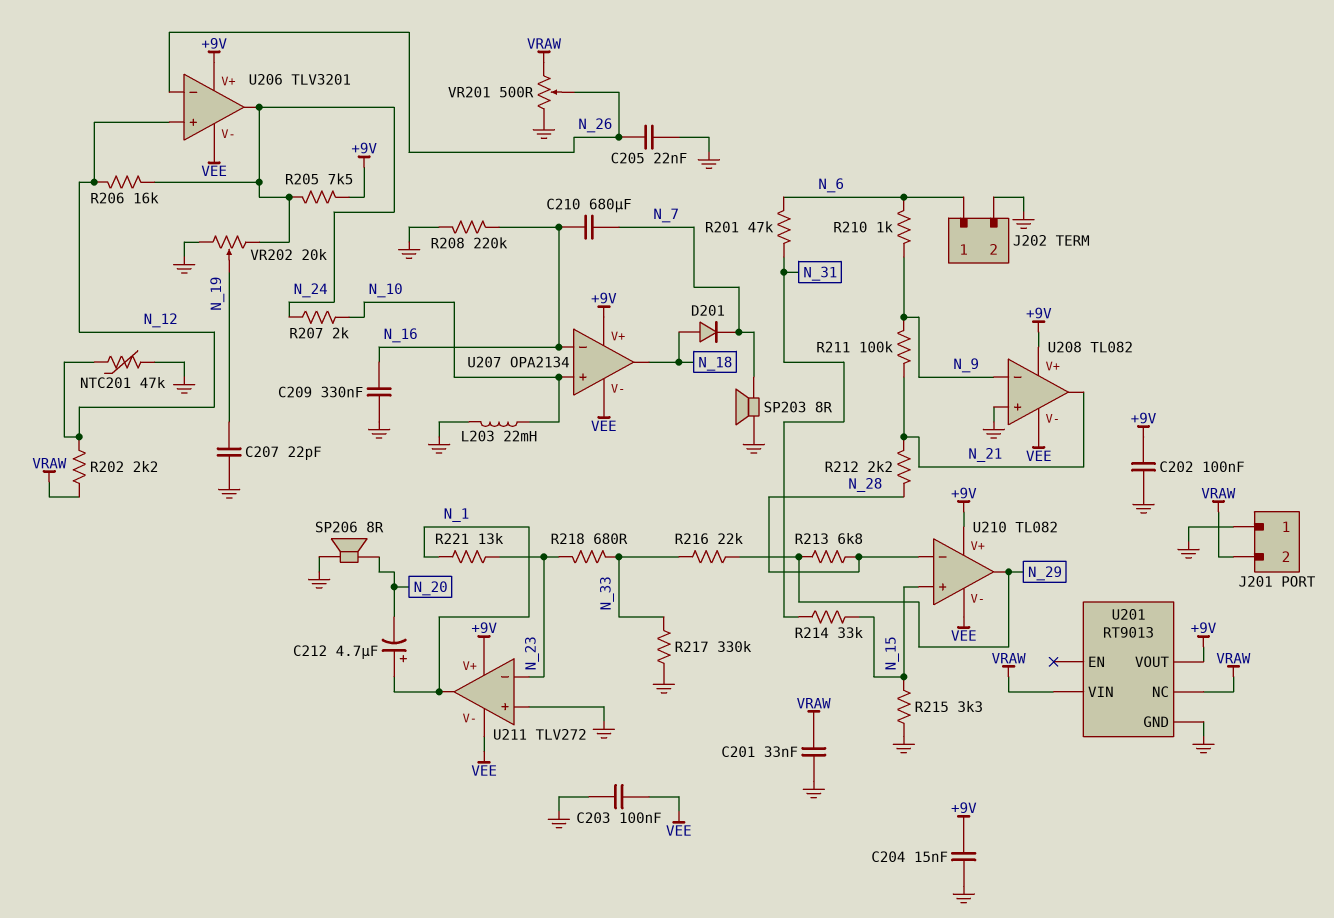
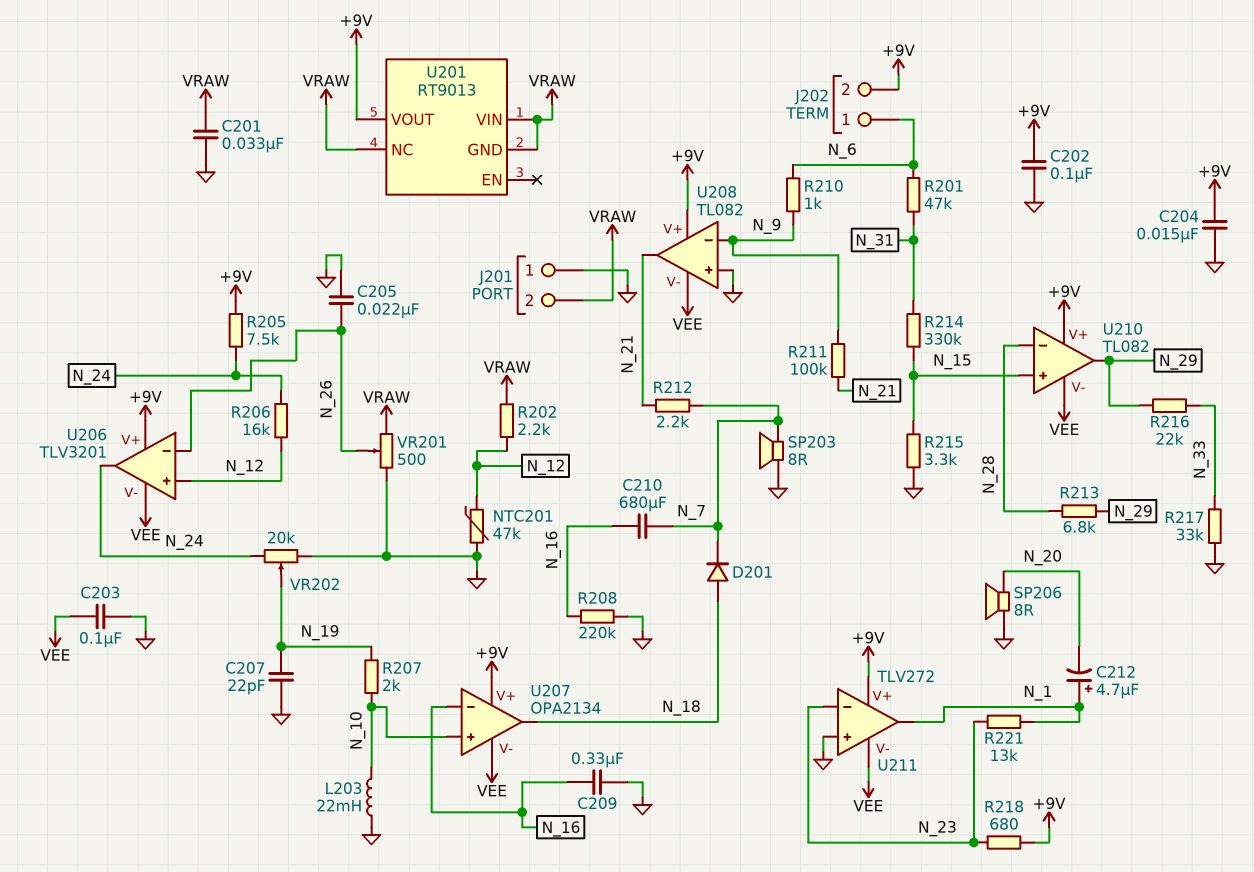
J202 pin 2: GND -> +9V
R207: 2k (N_10, N_24) -> 2k (N_10, N_19)
R212: 2.2k (N_21, N_28) -> 2.2k (N_7, N_21)
R214: 33k (N_15, N_31) -> 330k (N_15, N_31)
R217: 330k (GND, N_33) -> 33k (GND, N_33)
R218: 680 (N_23, N_33) -> 680 (+9V, N_23)
U201 pin GND: GND -> VRAW

